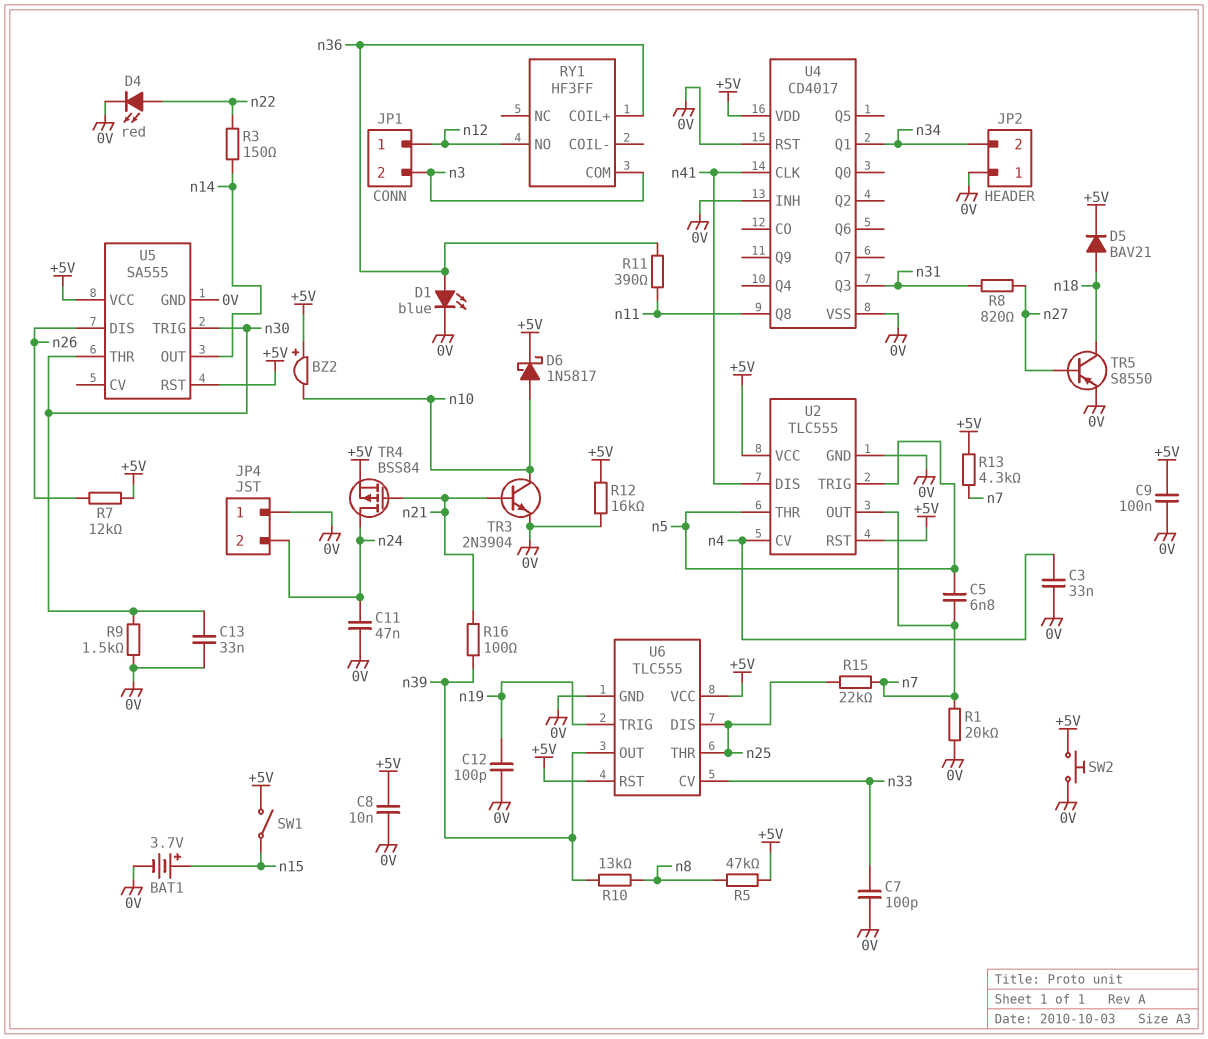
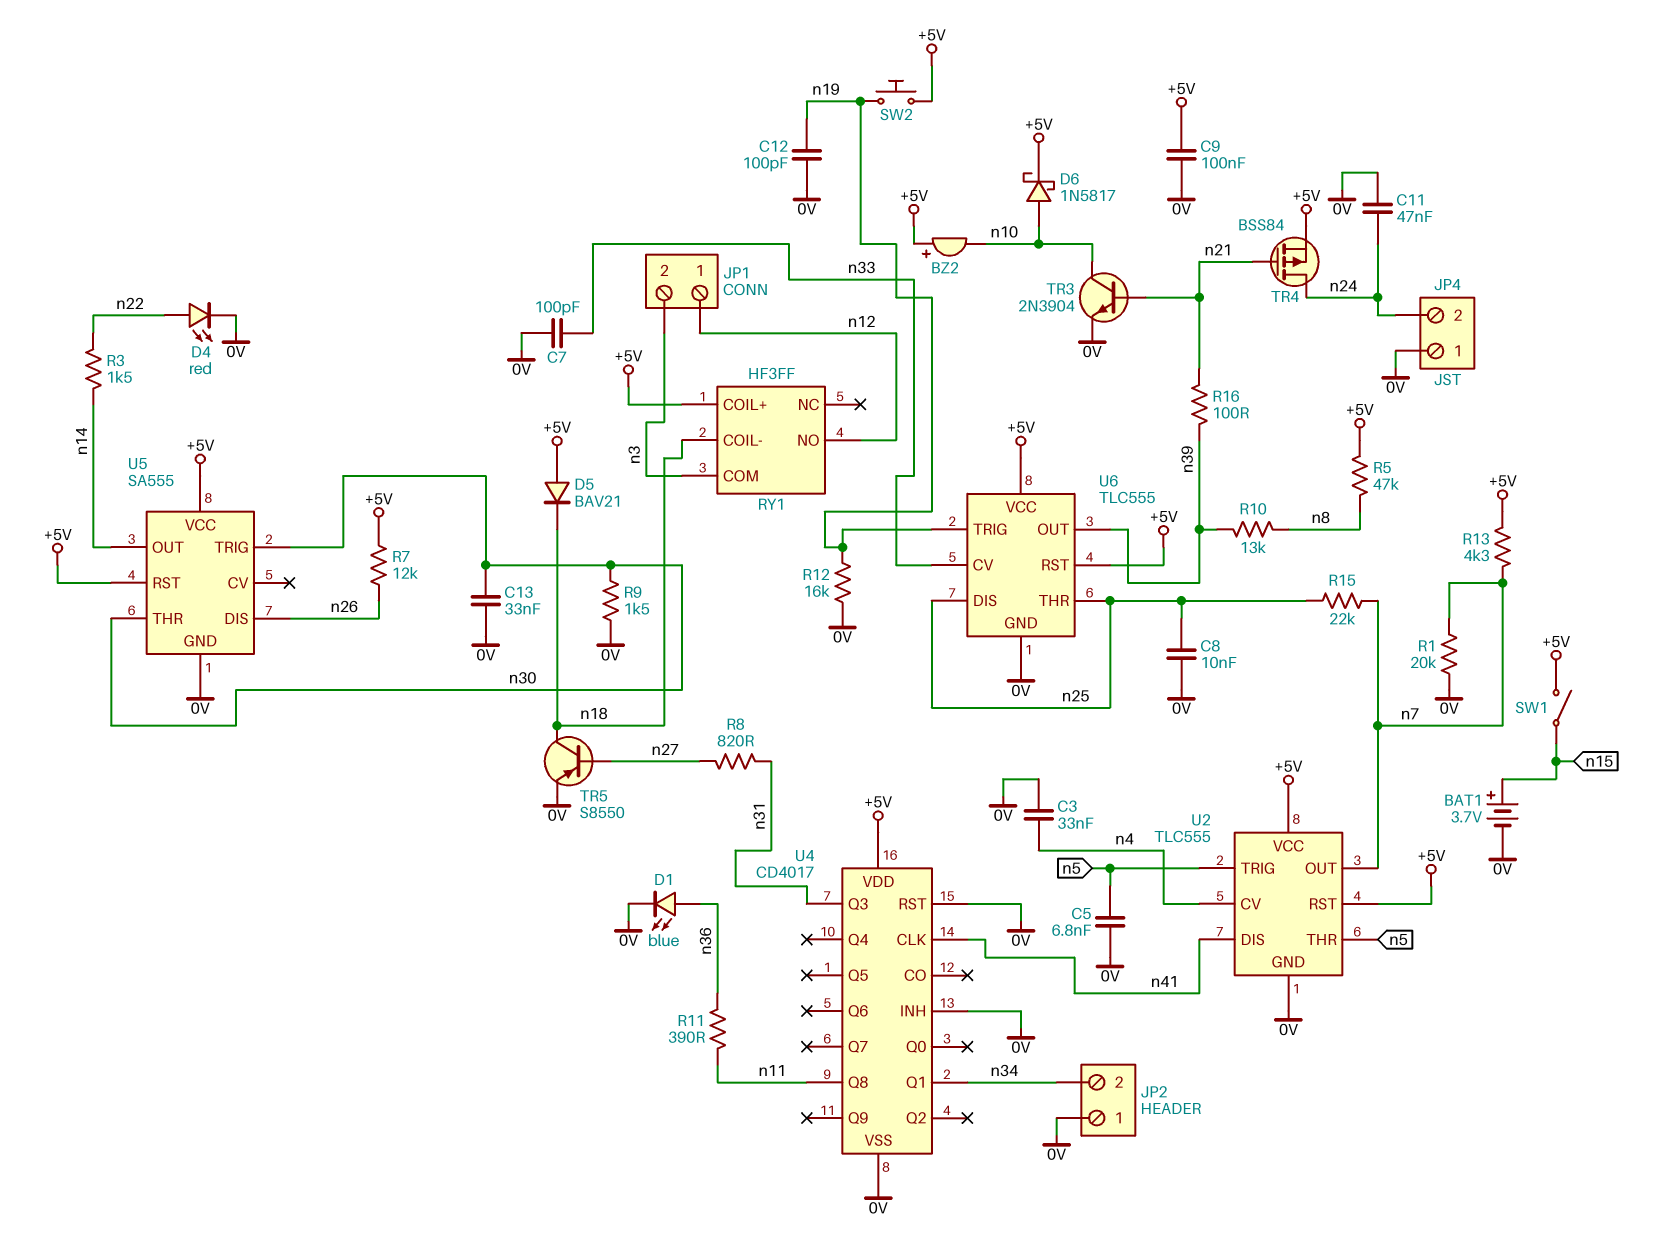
C5: 6.8nF (n5, n7) -> 6.8nF (0V, n5)
C8: 10nF (+5V, 0V) -> 10nF (0V, n25)
D5: diode BAV21 (A n18, K +5V) -> diode BAV21 (A +5V, K n18)
R3: 150 (n14, n22) -> 1.5k (n14, n22)
R12: 16k (+5V, 0V) -> 16k (0V, n19)
RY1 pin COIL+: n36 -> +5V
RY1 pin COIL-: none -> n18
SW2: button (+5V, 0V) -> button (+5V, n19)

